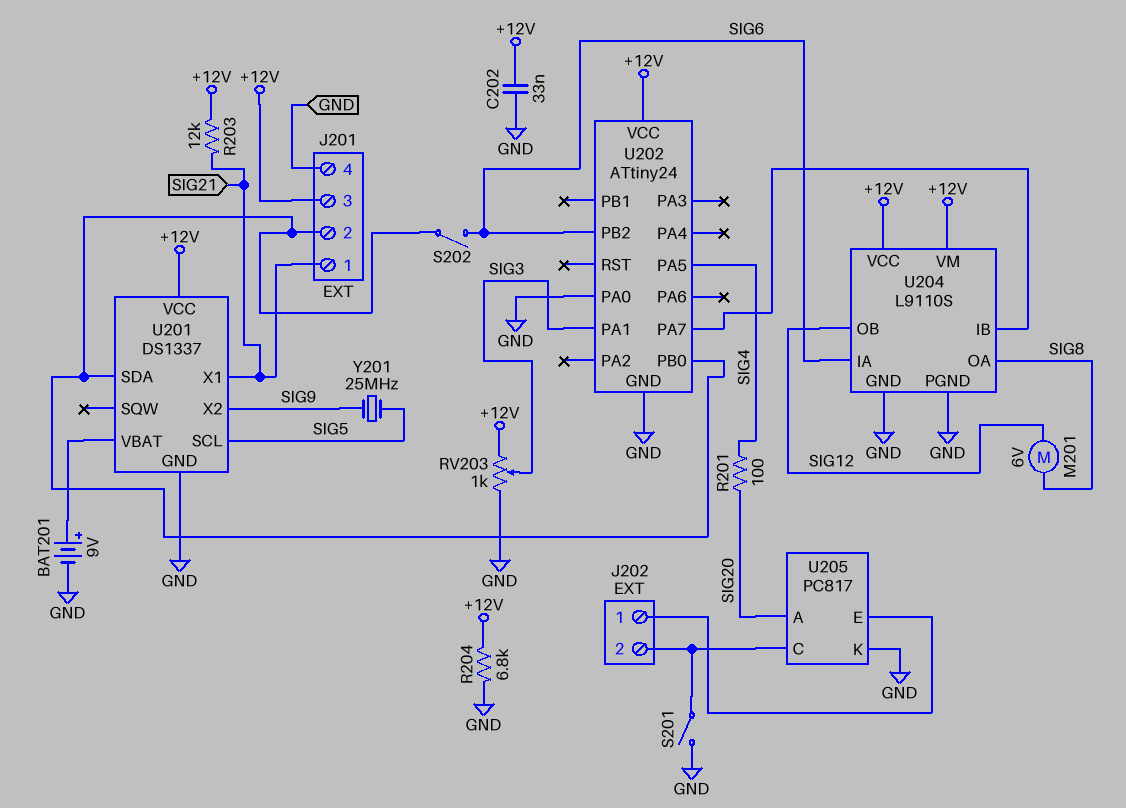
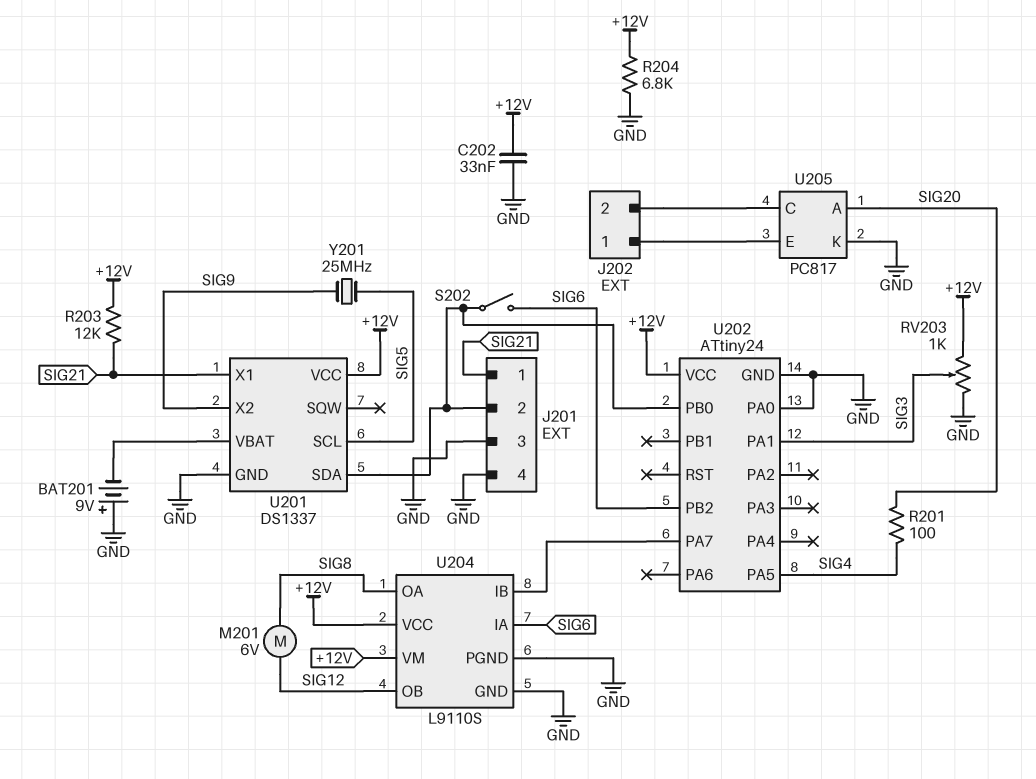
BAT201: 9V (plus U201/VBAT, minus GND) -> 9V (plus GND, minus U201/VBAT)
J201 pin 3: +12V -> GND
S201: switch (GND, J202/2) -> none

